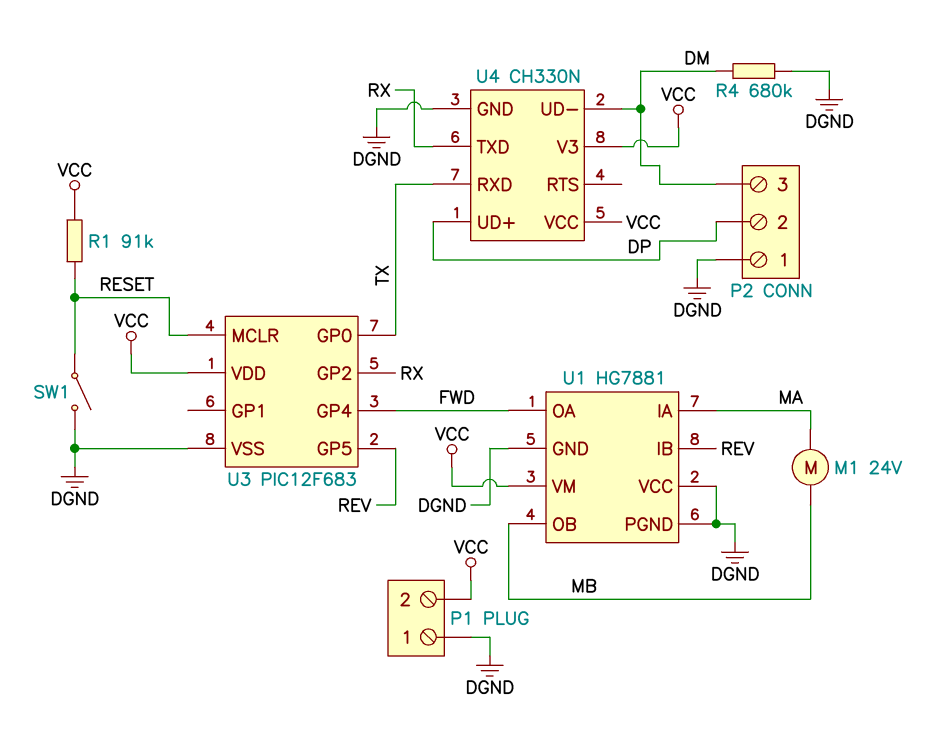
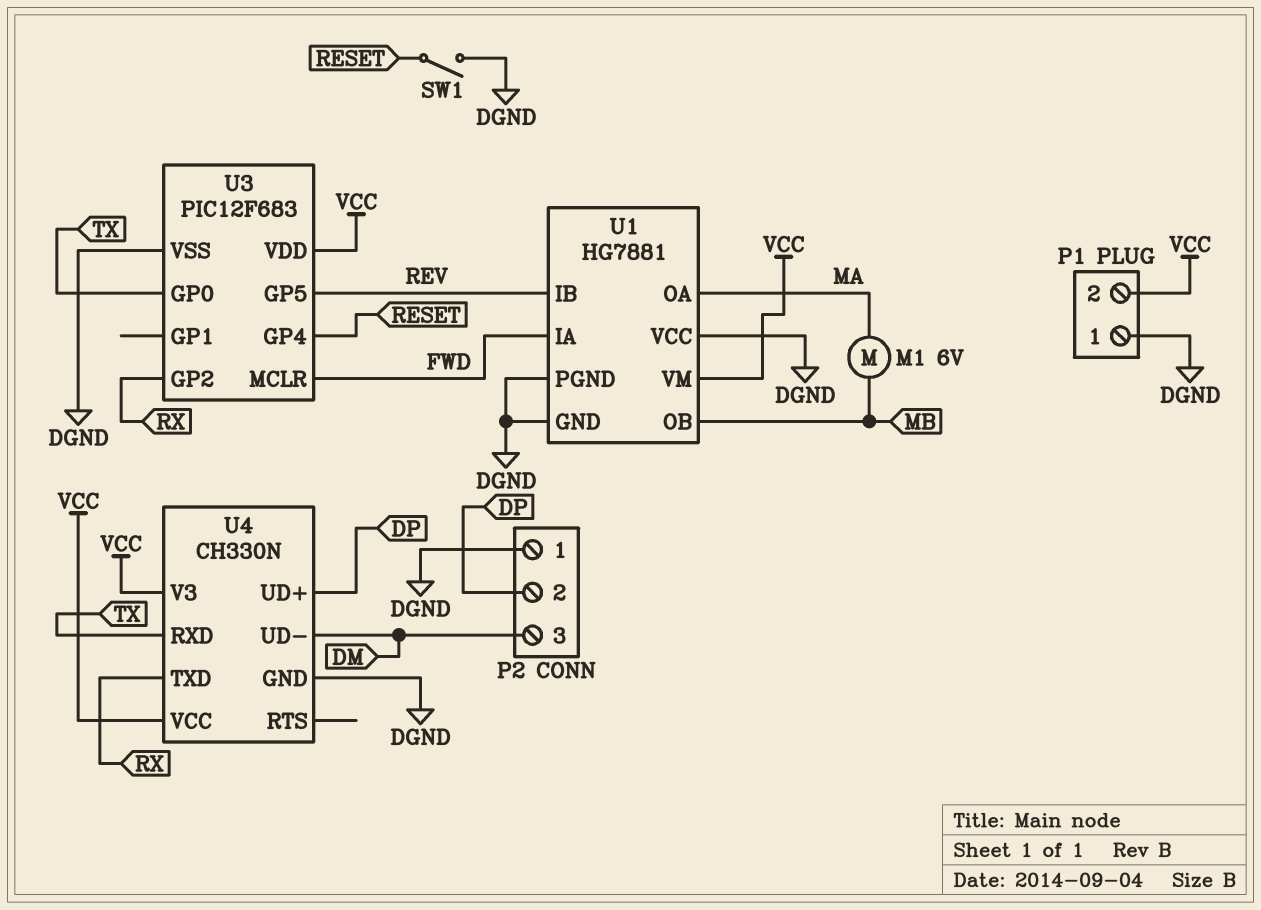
M1: motor 24V (MA, MB) -> motor 6V (MA, MB)
R1: 91k (RESET, VCC) -> none
R4: 680k (DGND, DM) -> none
U1 pin IA: MA -> FWD
U1 pin OA: FWD -> MA
U3 pin GP4: FWD -> RESET
U3 pin MCLR: RESET -> FWD

